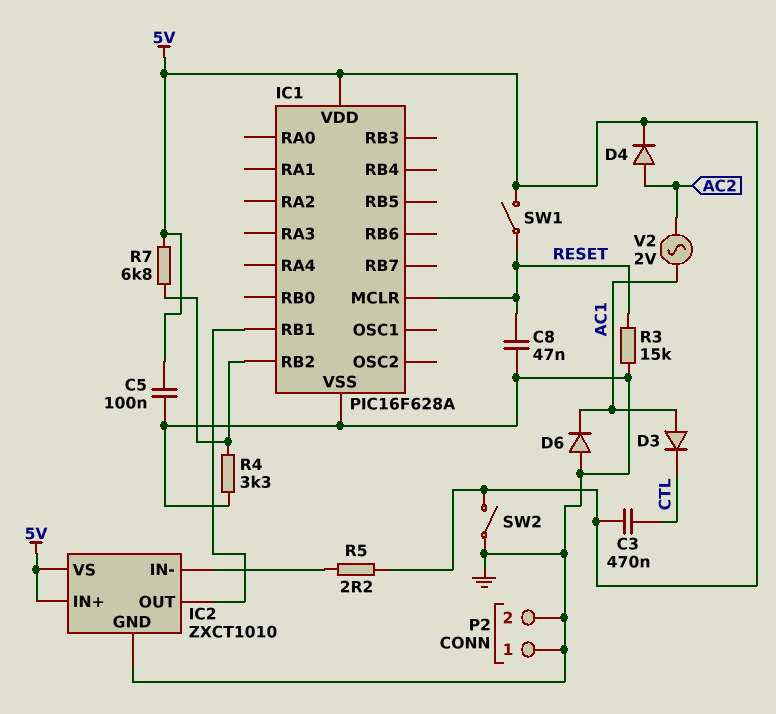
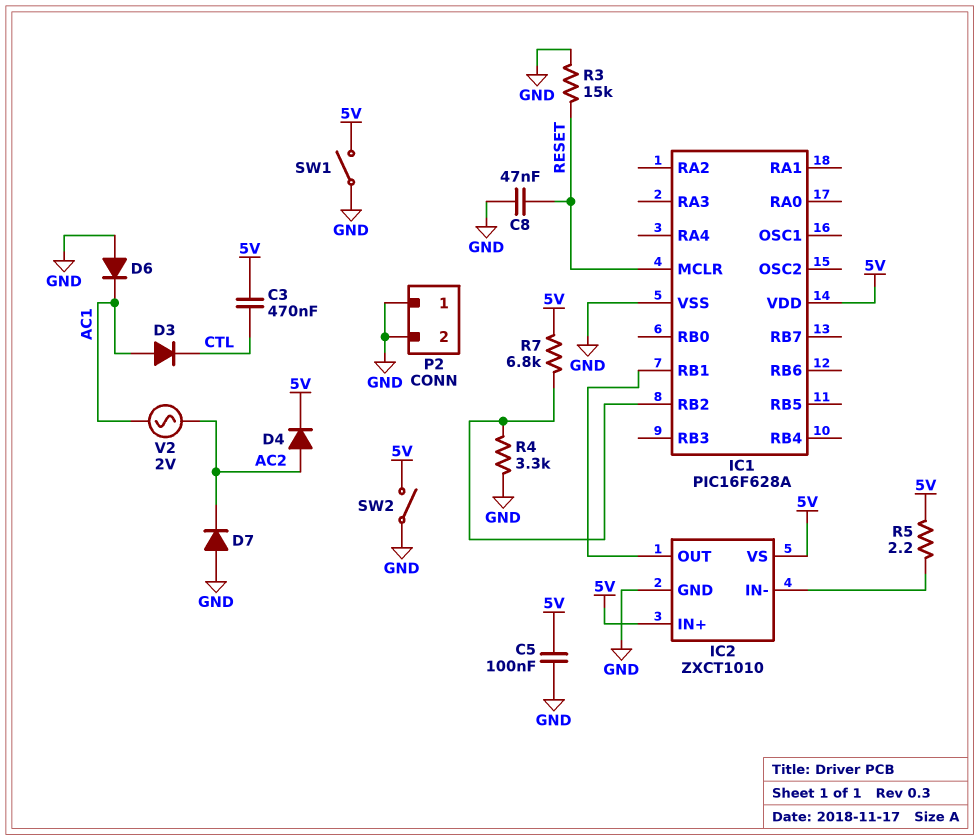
D7: none -> diode (A GND, K AC2)
SW1: switch (5V, RESET) -> switch (5V, GND)

